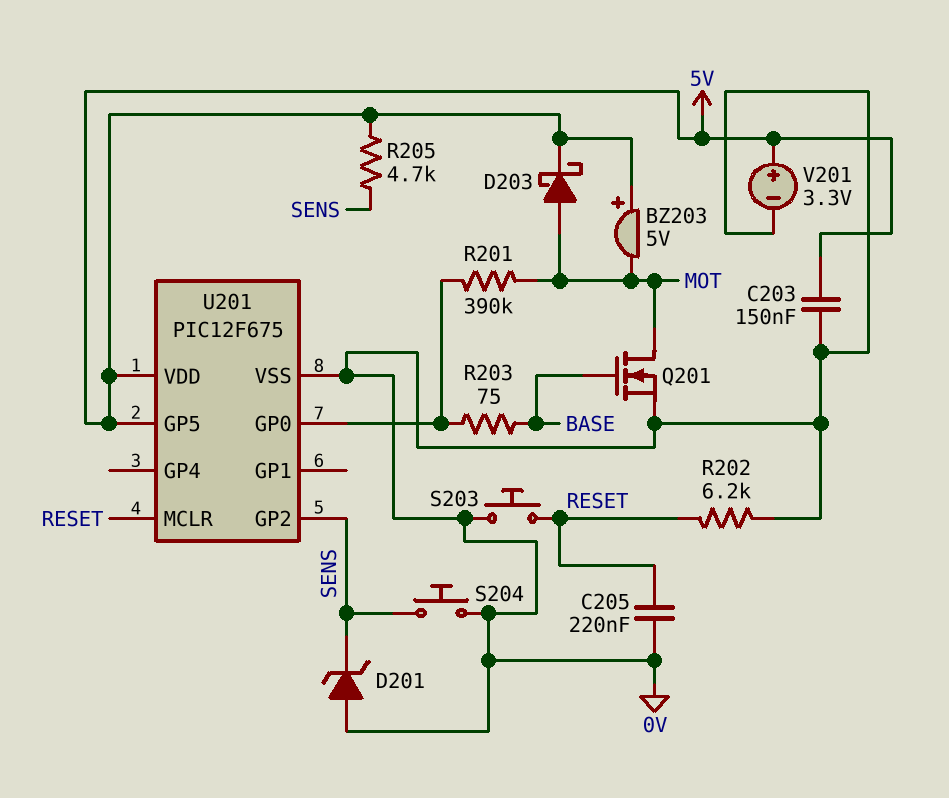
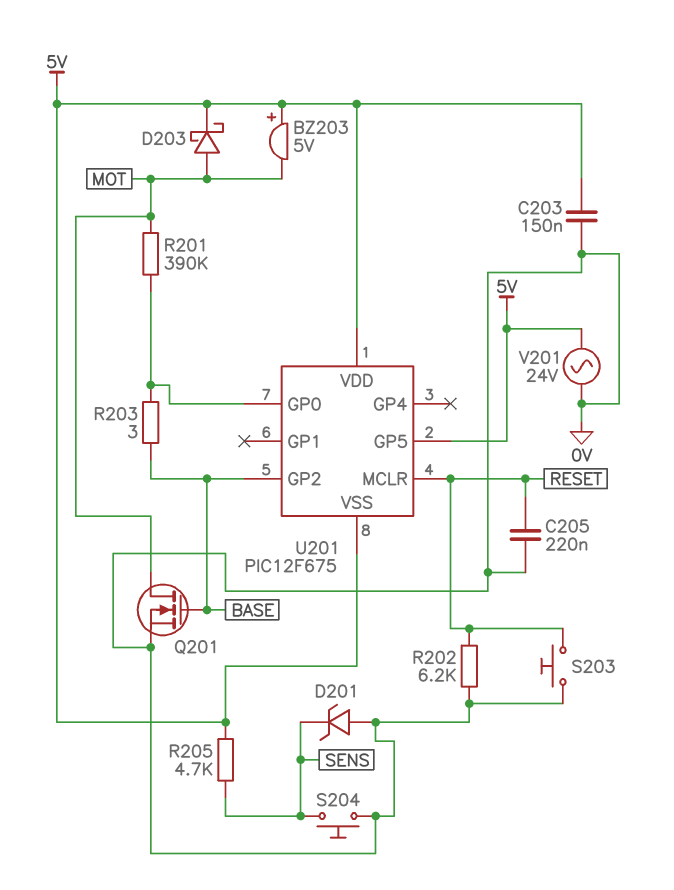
R203: 75 (BASE, U201/GP0) -> 3 (BASE, U201/GP0)
U201 pin GP2: SENS -> BASE
U201 pin VSS: 0V -> 5V
V201: 3.3V (plus 5V, minus 0V) -> AC 24V (0V, 5V)

